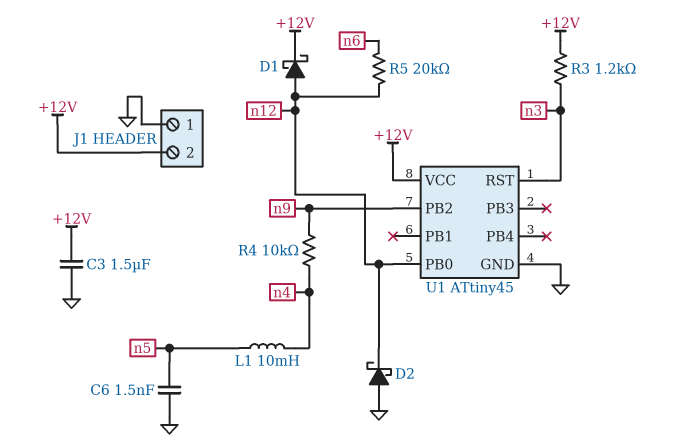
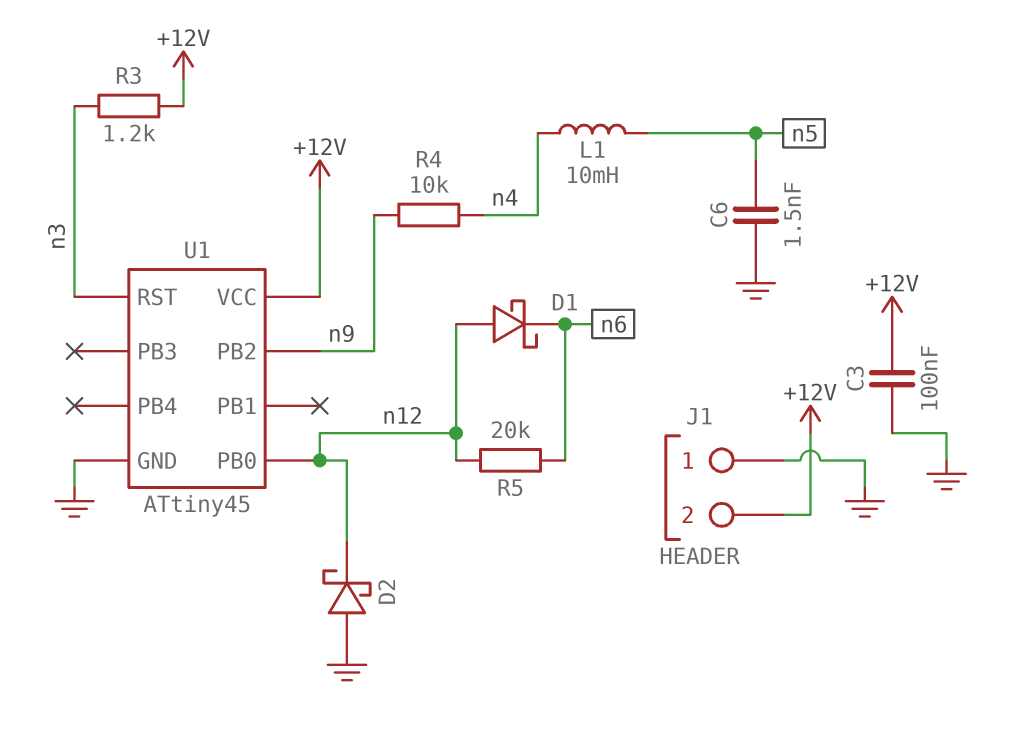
C3: 1.5uF (+12V, GND) -> 100nF (+12V, GND)
D1: schottky (A n12, K +12V) -> schottky (A n12, K n6)

